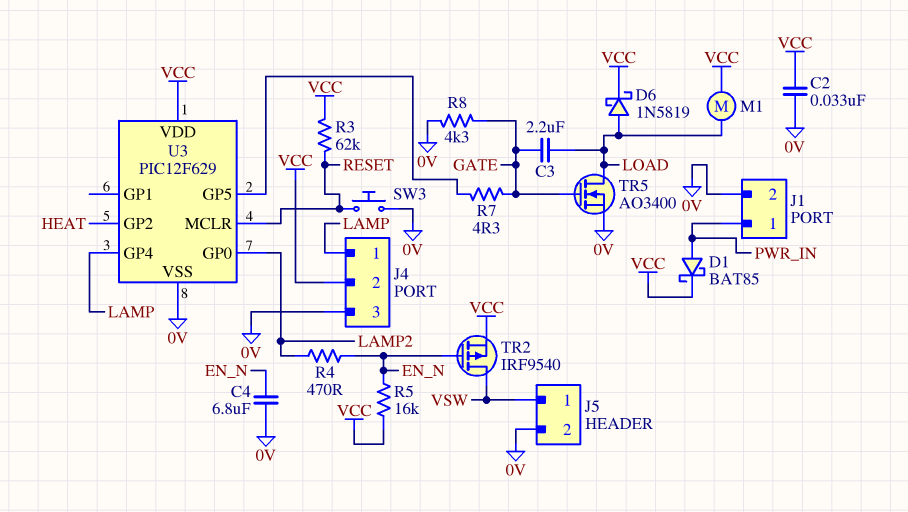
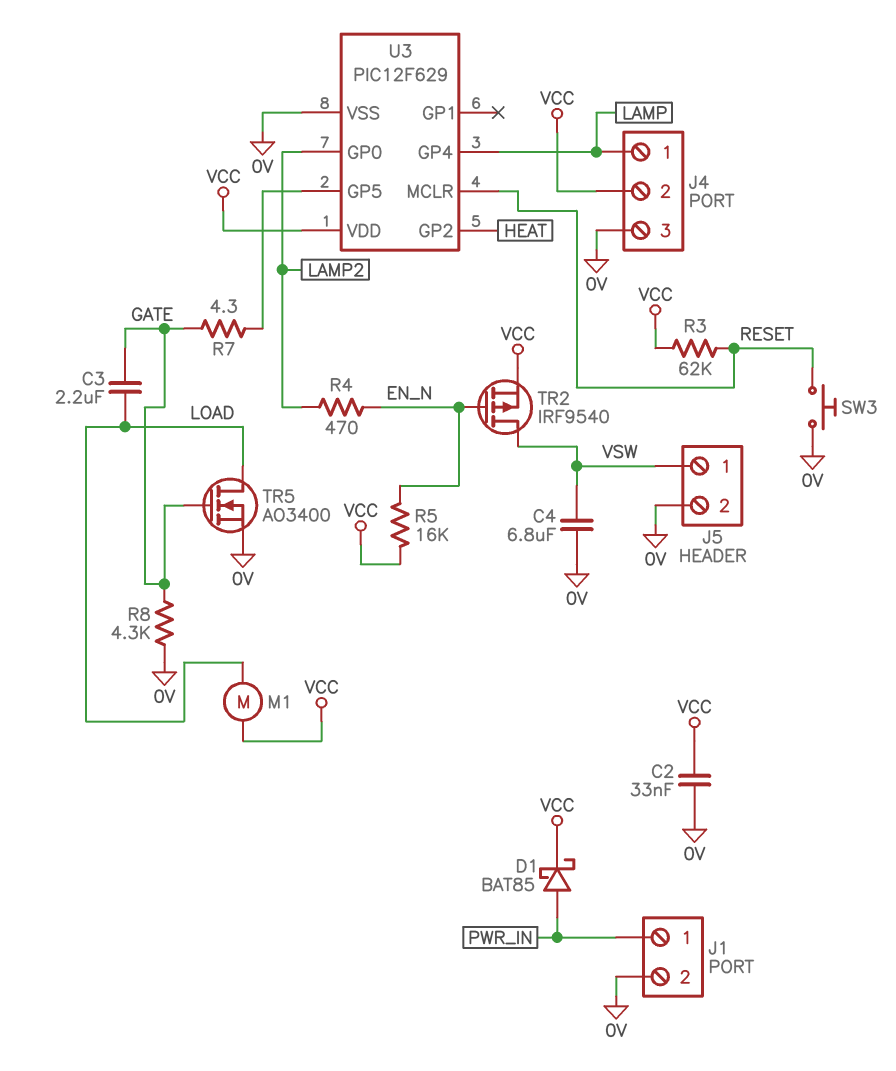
C4: 6.8uF (0V, EN_N) -> 6.8uF (0V, VSW)
D6: schottky 1N5819 (A LOAD, K VCC) -> none

